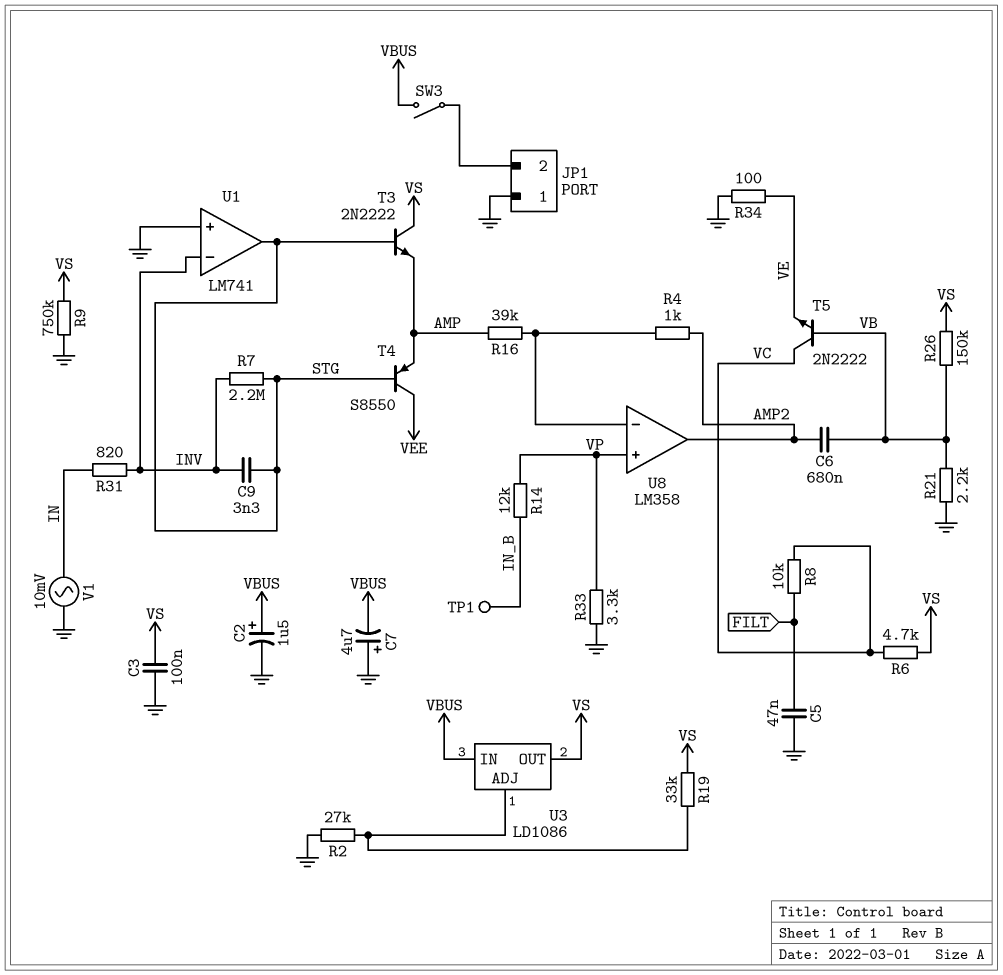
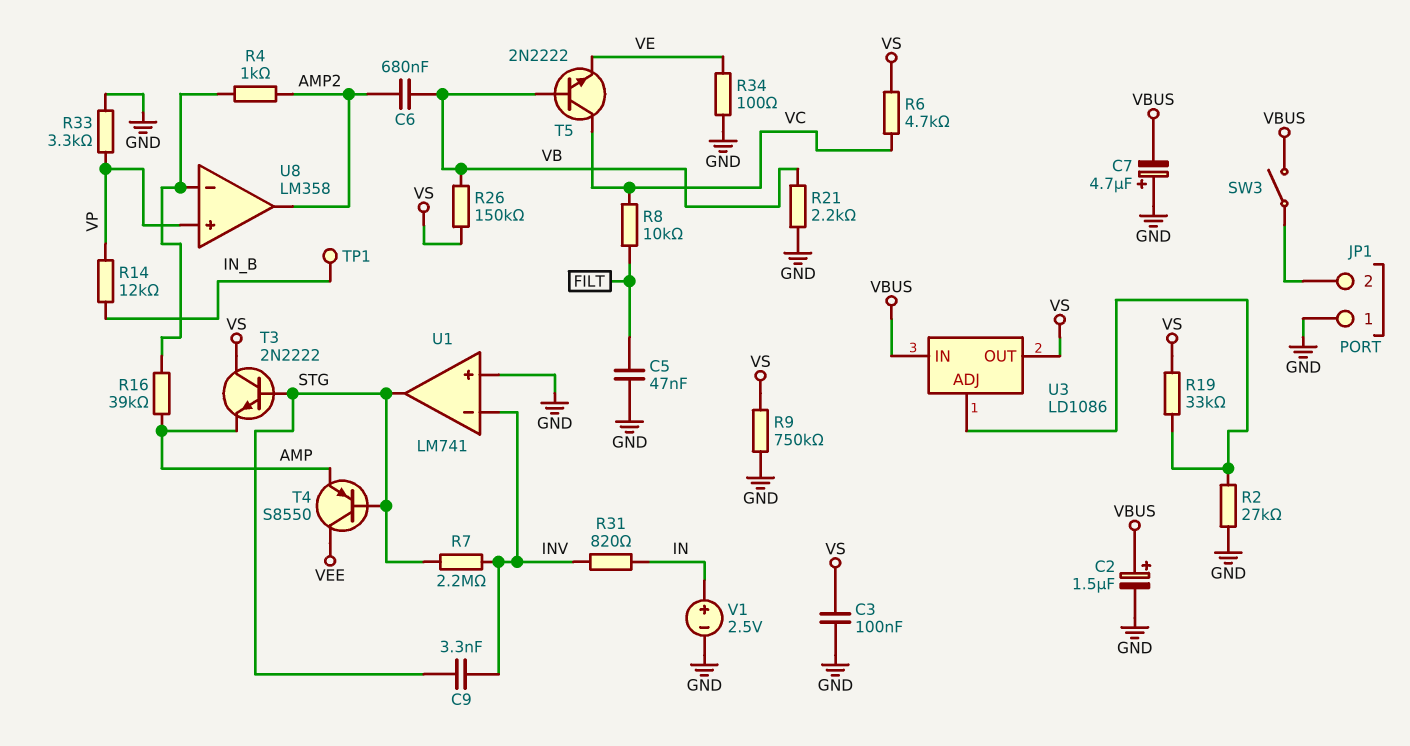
V1: AC 10mV (GND, IN) -> 2.5V (plus IN, minus GND)

